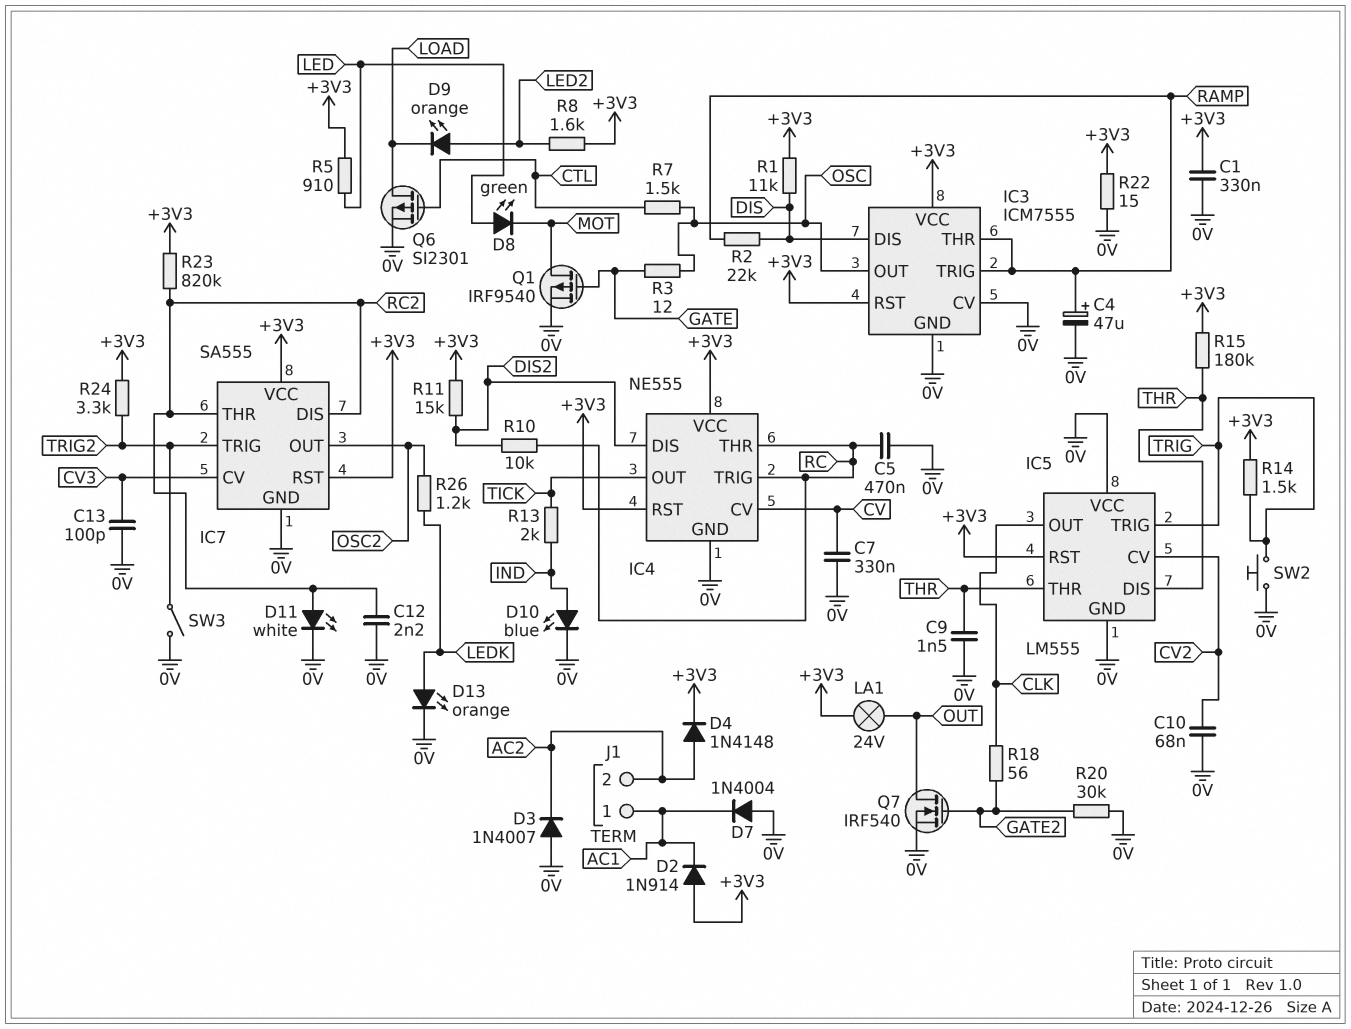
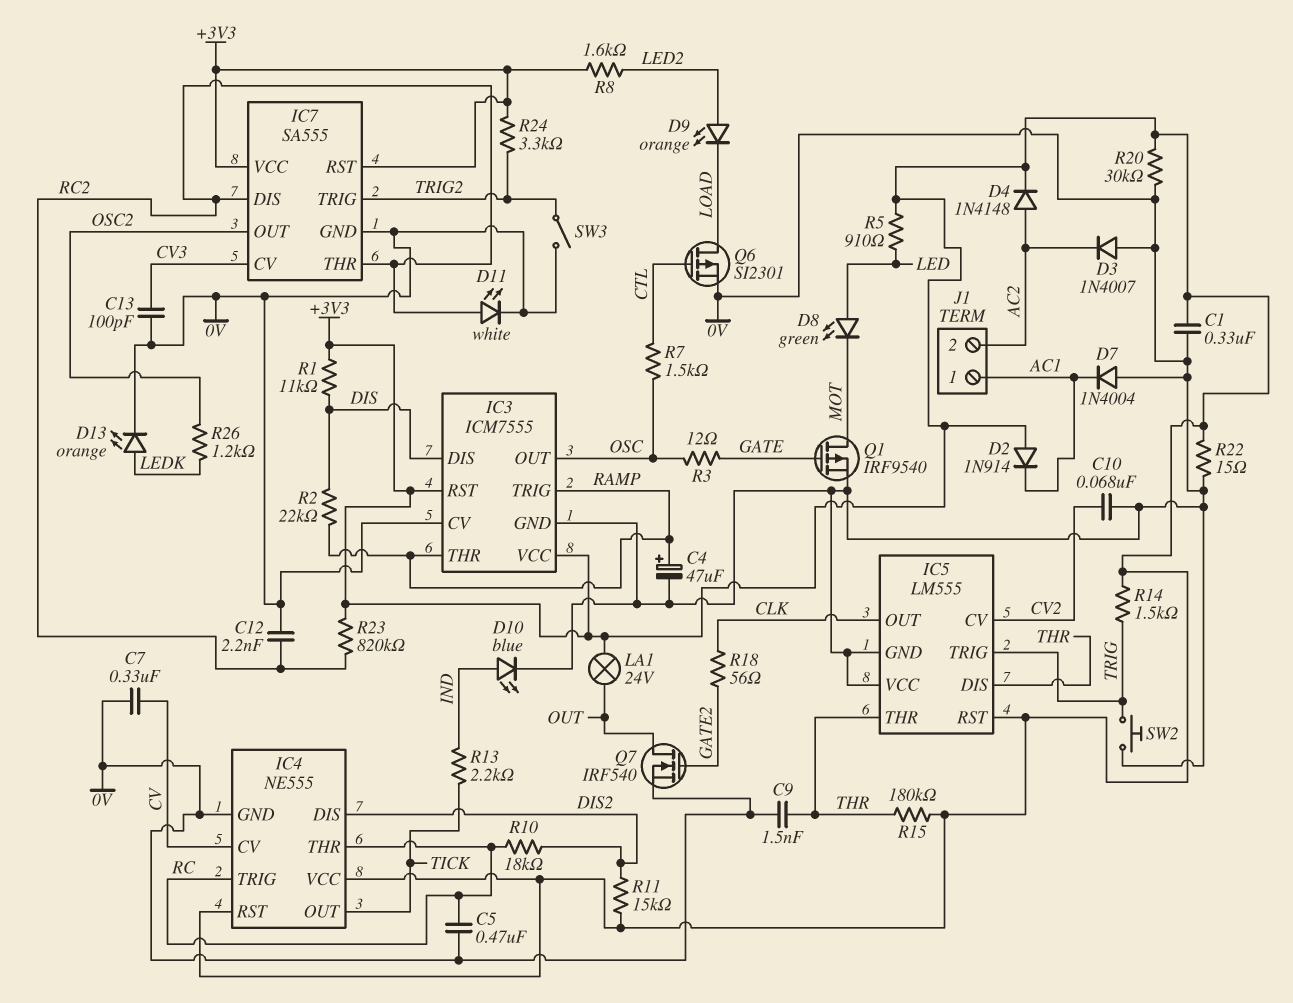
R10: 10k (DIS2, RC) -> 18k (DIS2, RC)
R13: 2k (IND, TICK) -> 2.2k (IND, TICK)
R20: 30k (0V, GATE2) -> 30k (+3V3, 0V)

